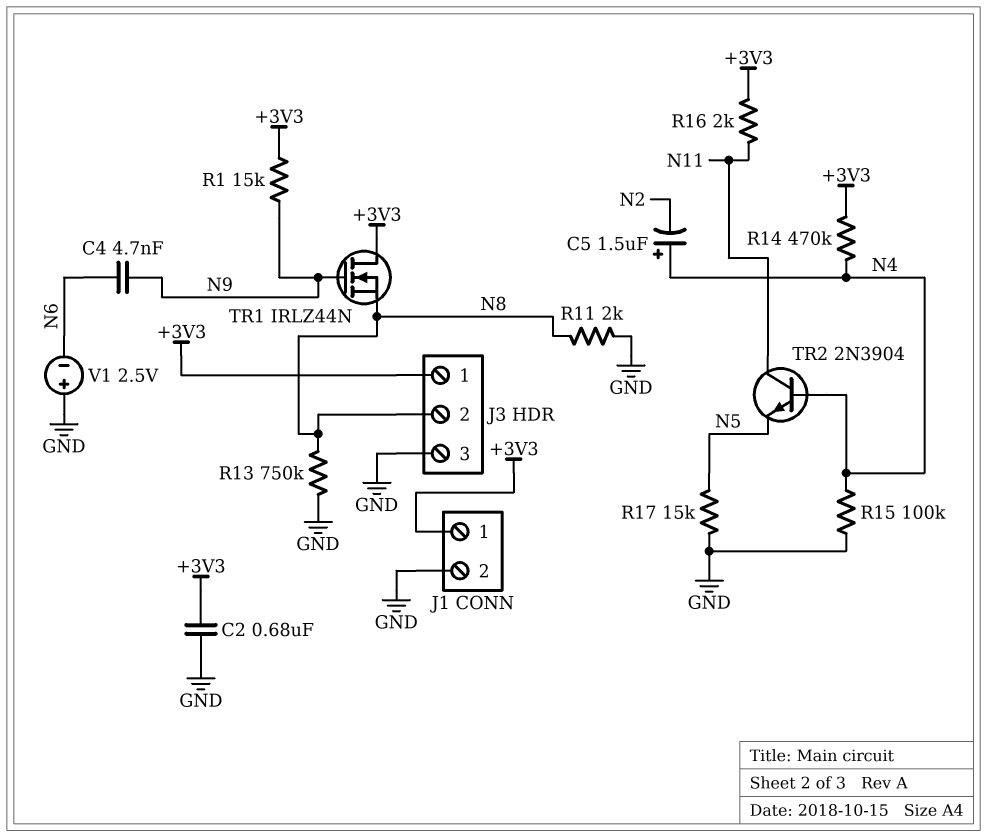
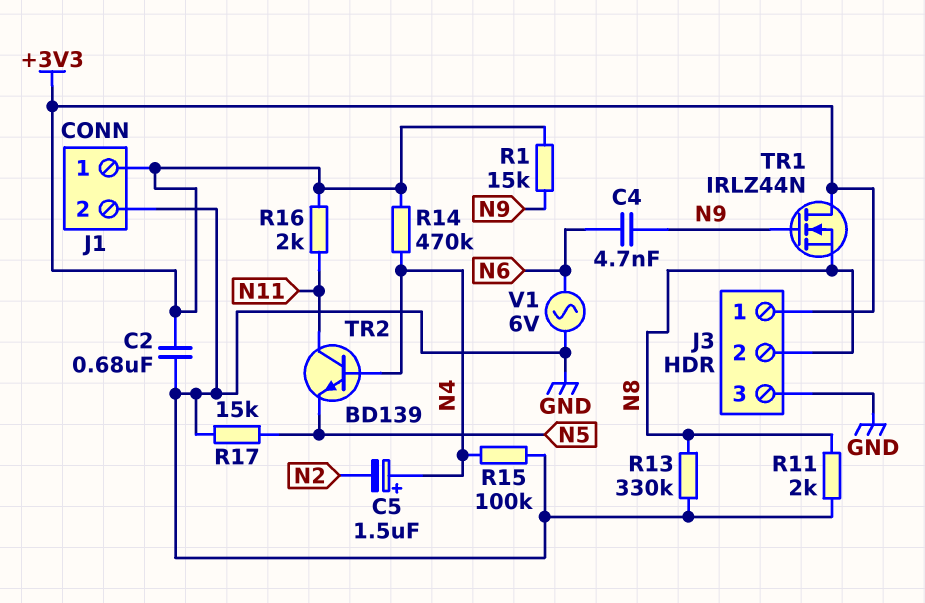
R13: 750k (GND, N8) -> 330k (GND, N8)
TR2: NPN 2N3904 (B N4, C N11, E N5) -> NPN BD139 (B N4, C N11, E N5)
V1: 2.5V (plus GND, minus N6) -> AC 6V (GND, N6)

